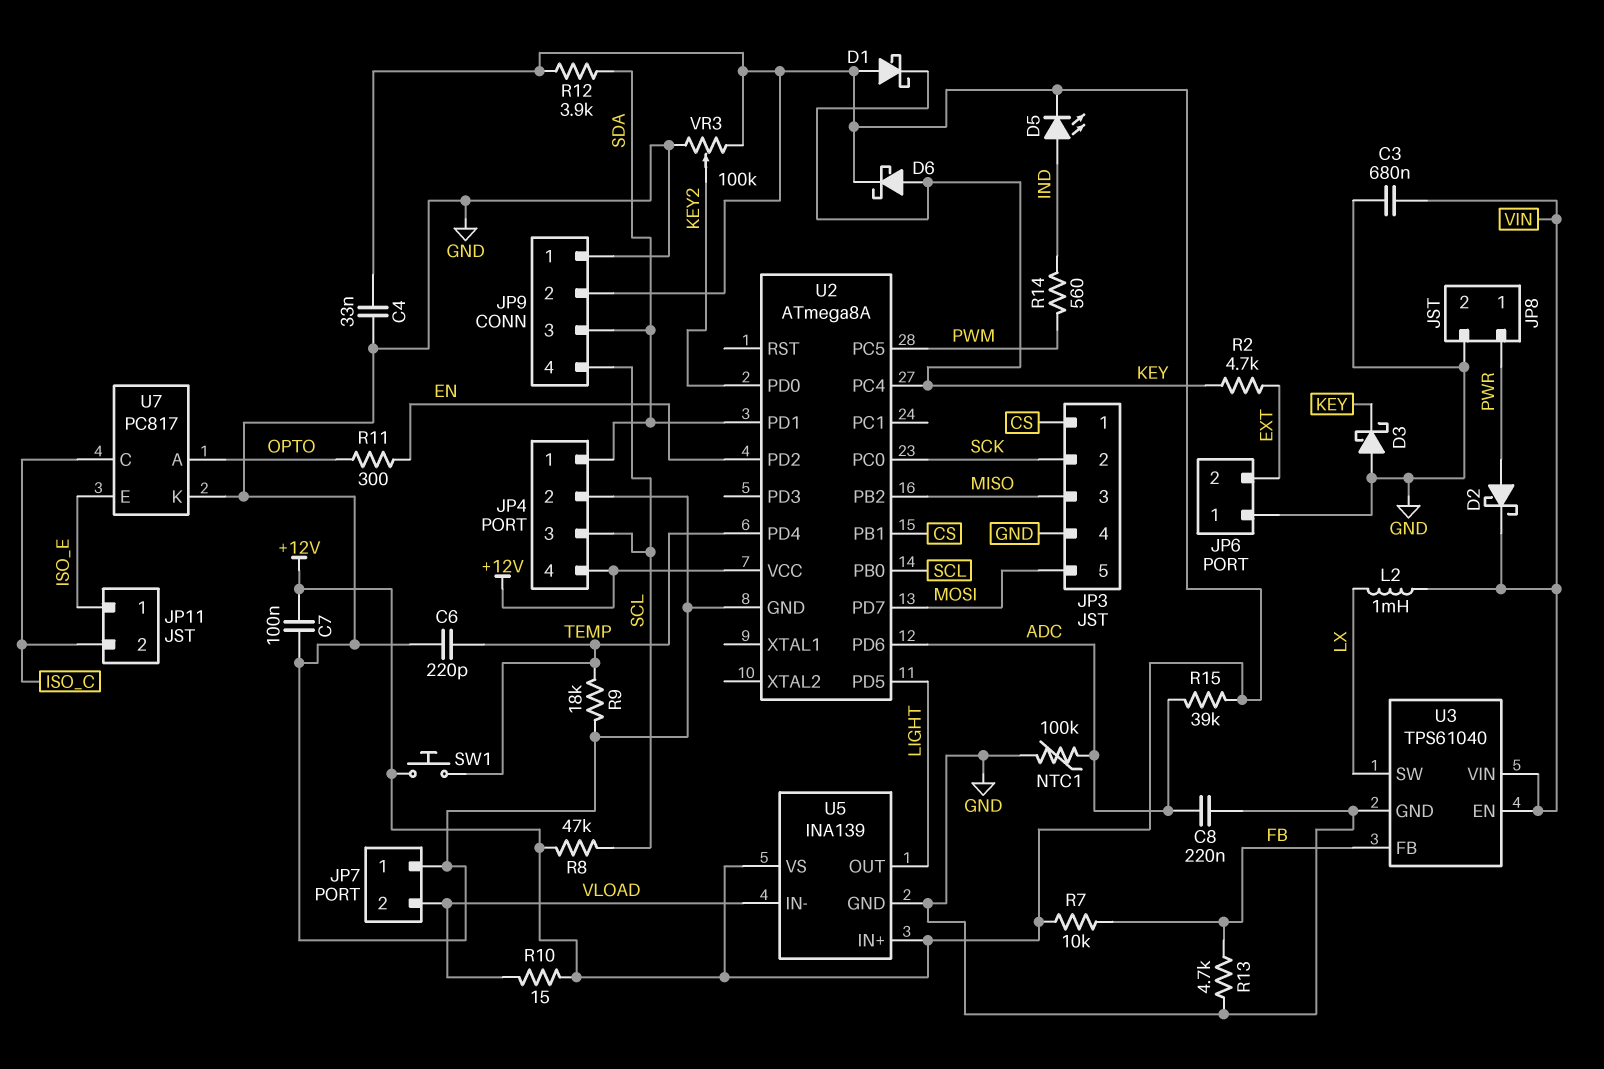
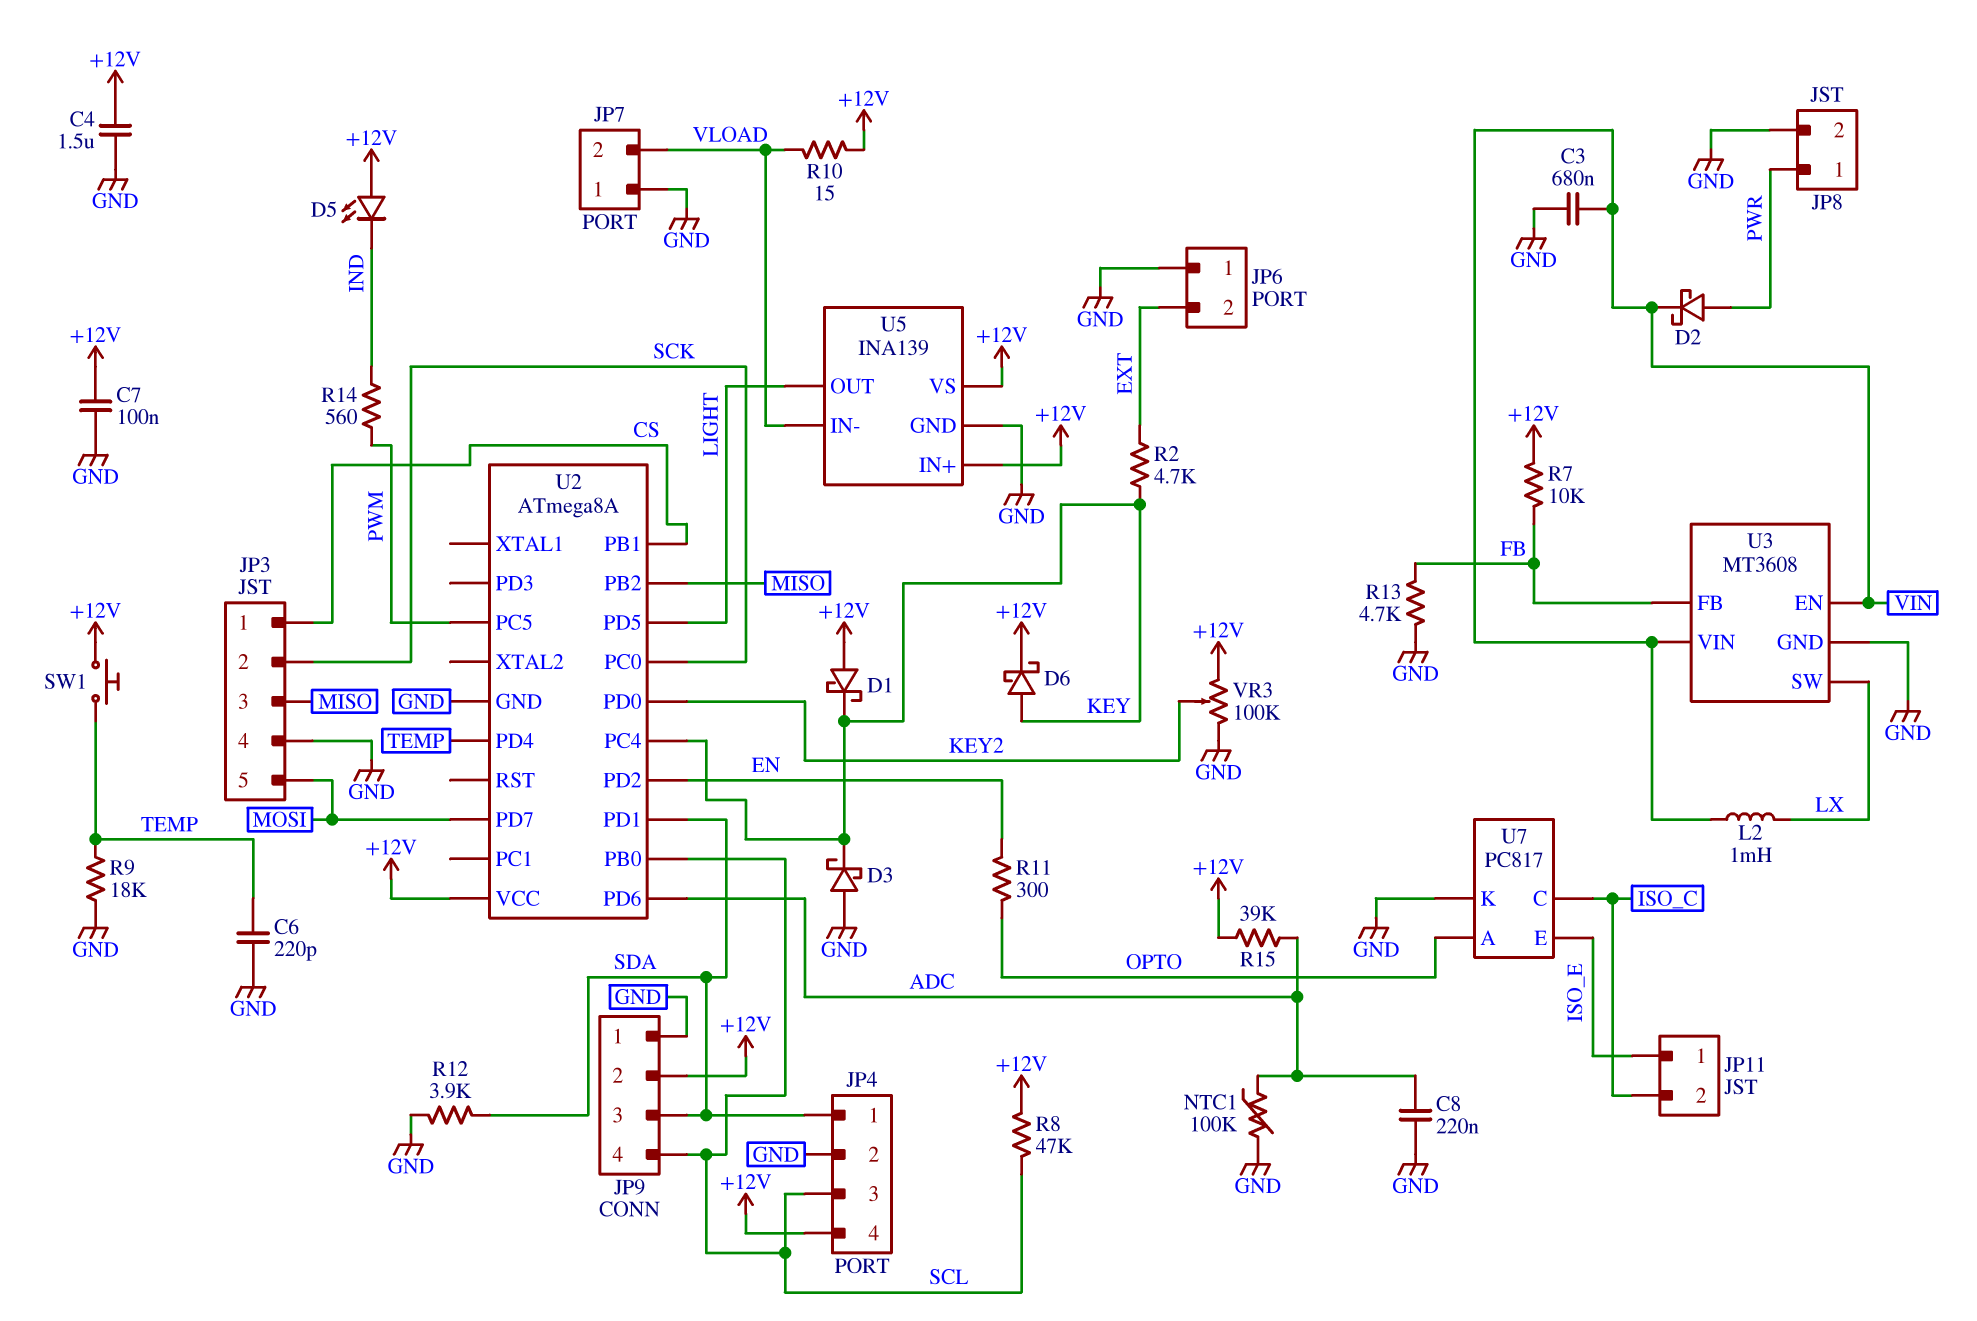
C4: 33nF (+12V, GND) -> 1.5uF (+12V, GND)
D5: LED (A IND, K +12V) -> LED (A +12V, K IND)
R12: 3.9k (+12V, SDA) -> 3.9k (GND, SDA)
U3: TPS61040 -> MT3608

